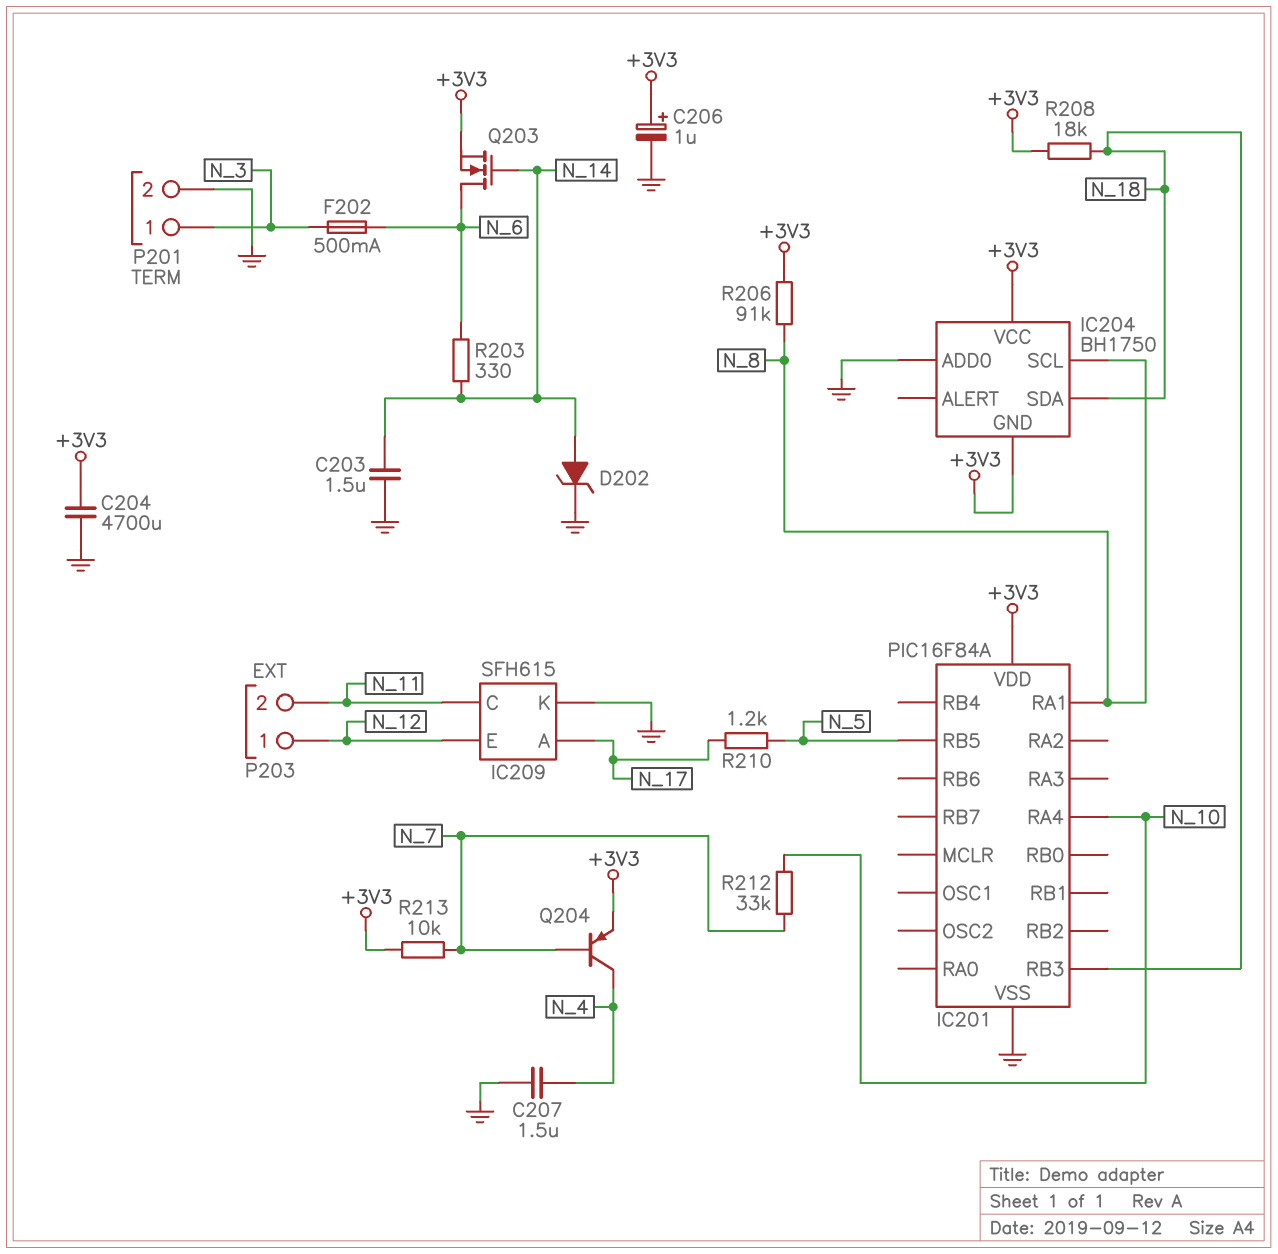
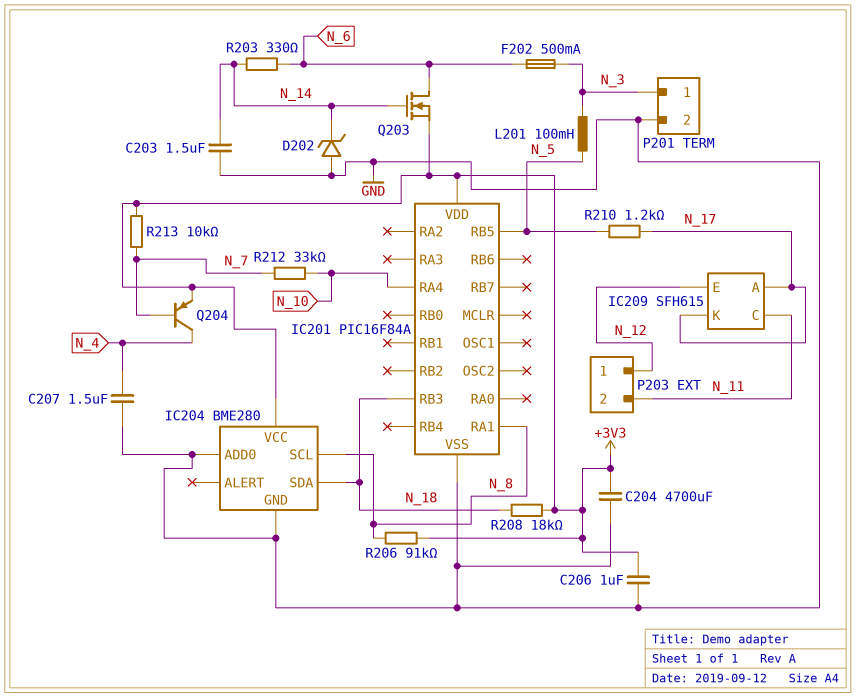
C206: 1uF (plus +3V3, minus GND) -> 1uF (+3V3, GND)
D202: zener (A N_14, K GND) -> zener (A GND, K N_14)
IC204: BH1750 -> BME280
IC204 pin GND: +3V3 -> GND
IC209 pin K: GND -> N_17
L201: none -> 100mH (N_3, N_5)

